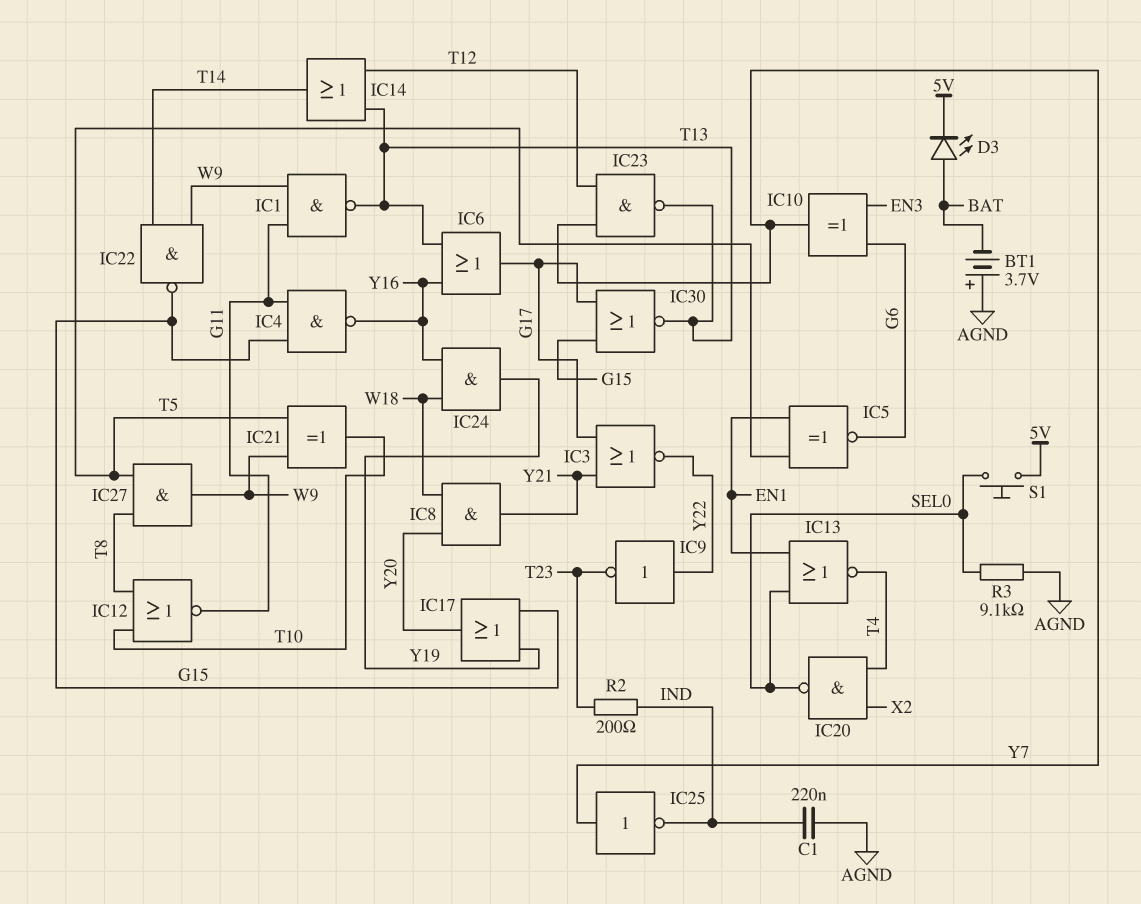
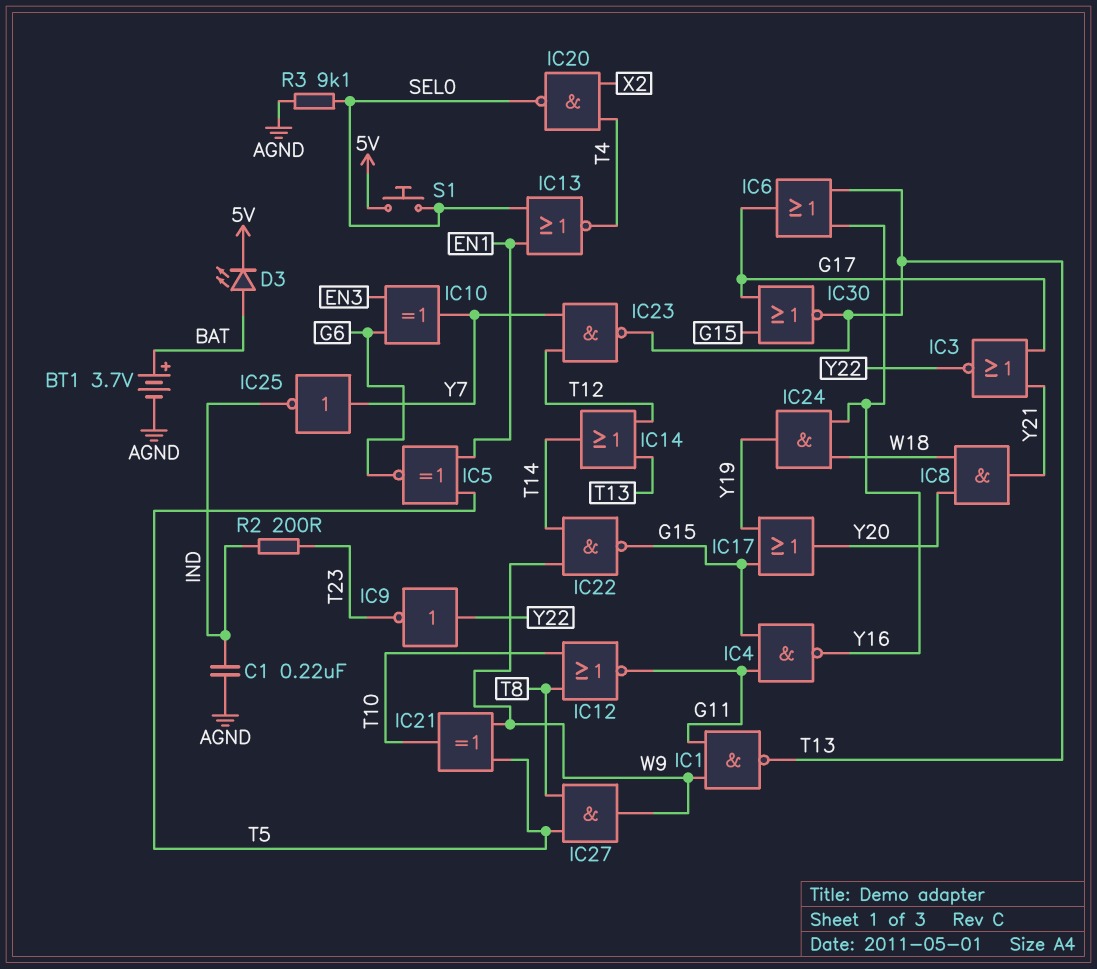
BT1: 3.7V (plus AGND, minus BAT) -> 3.7V (plus BAT, minus AGND)

